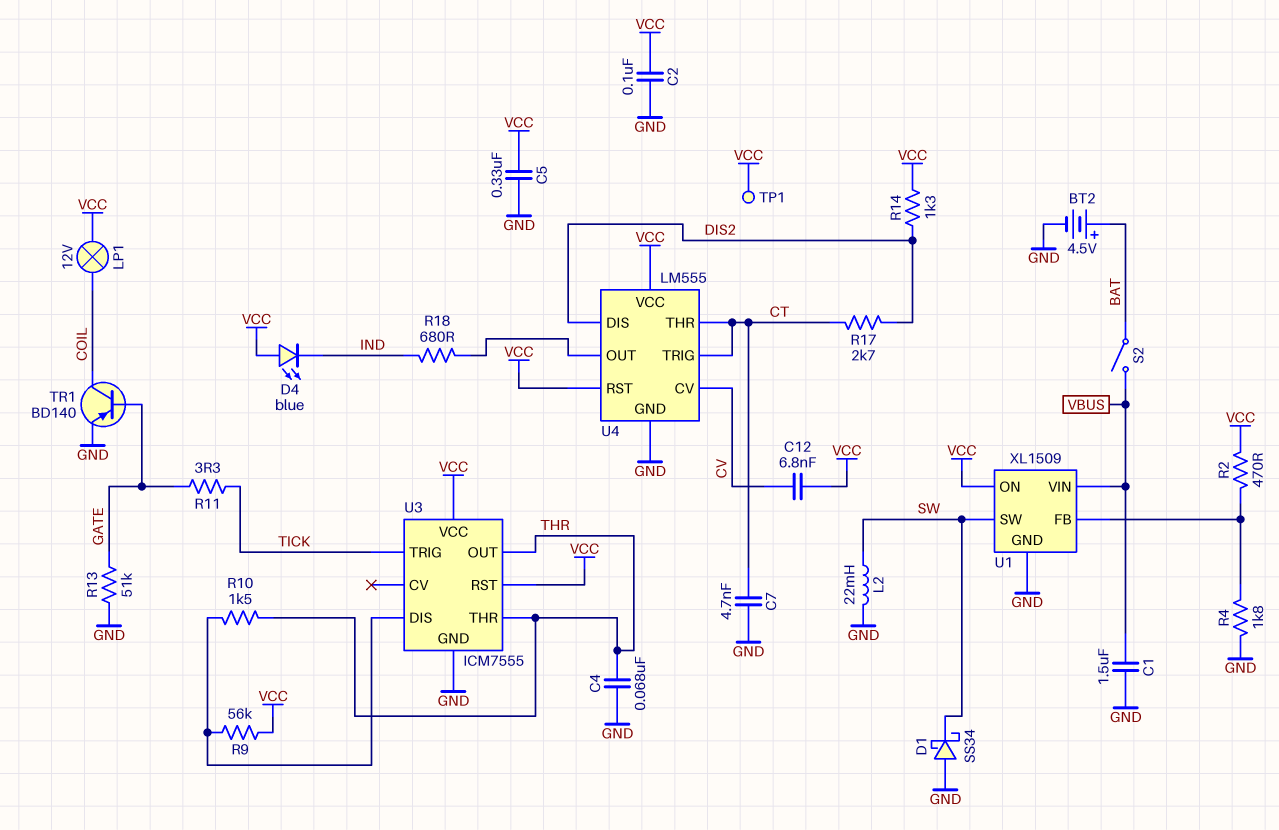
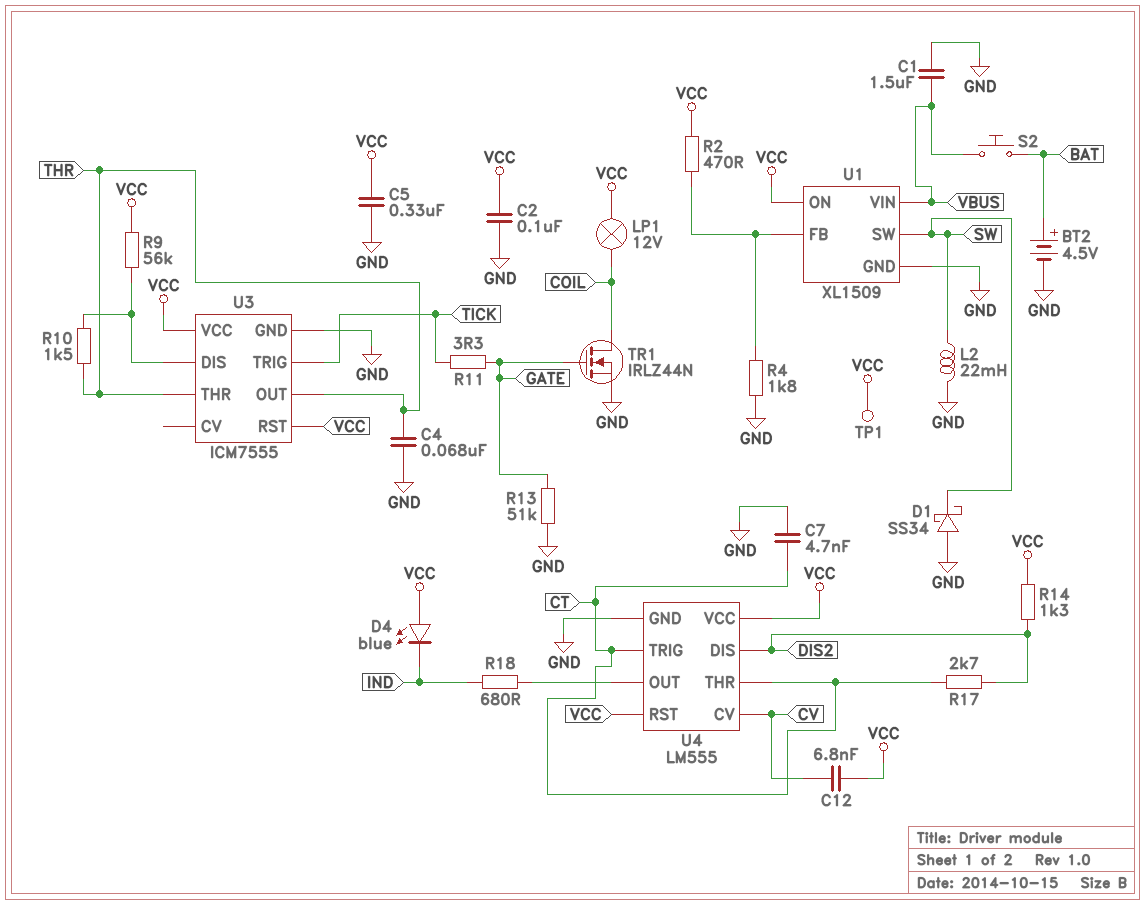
S2: switch (BAT, VBUS) -> button (BAT, VBUS)
TR1: PNP BD140 (B GATE, C COIL, E GND) -> NMOS IRLZ44N (G GATE, D COIL, S GND)

